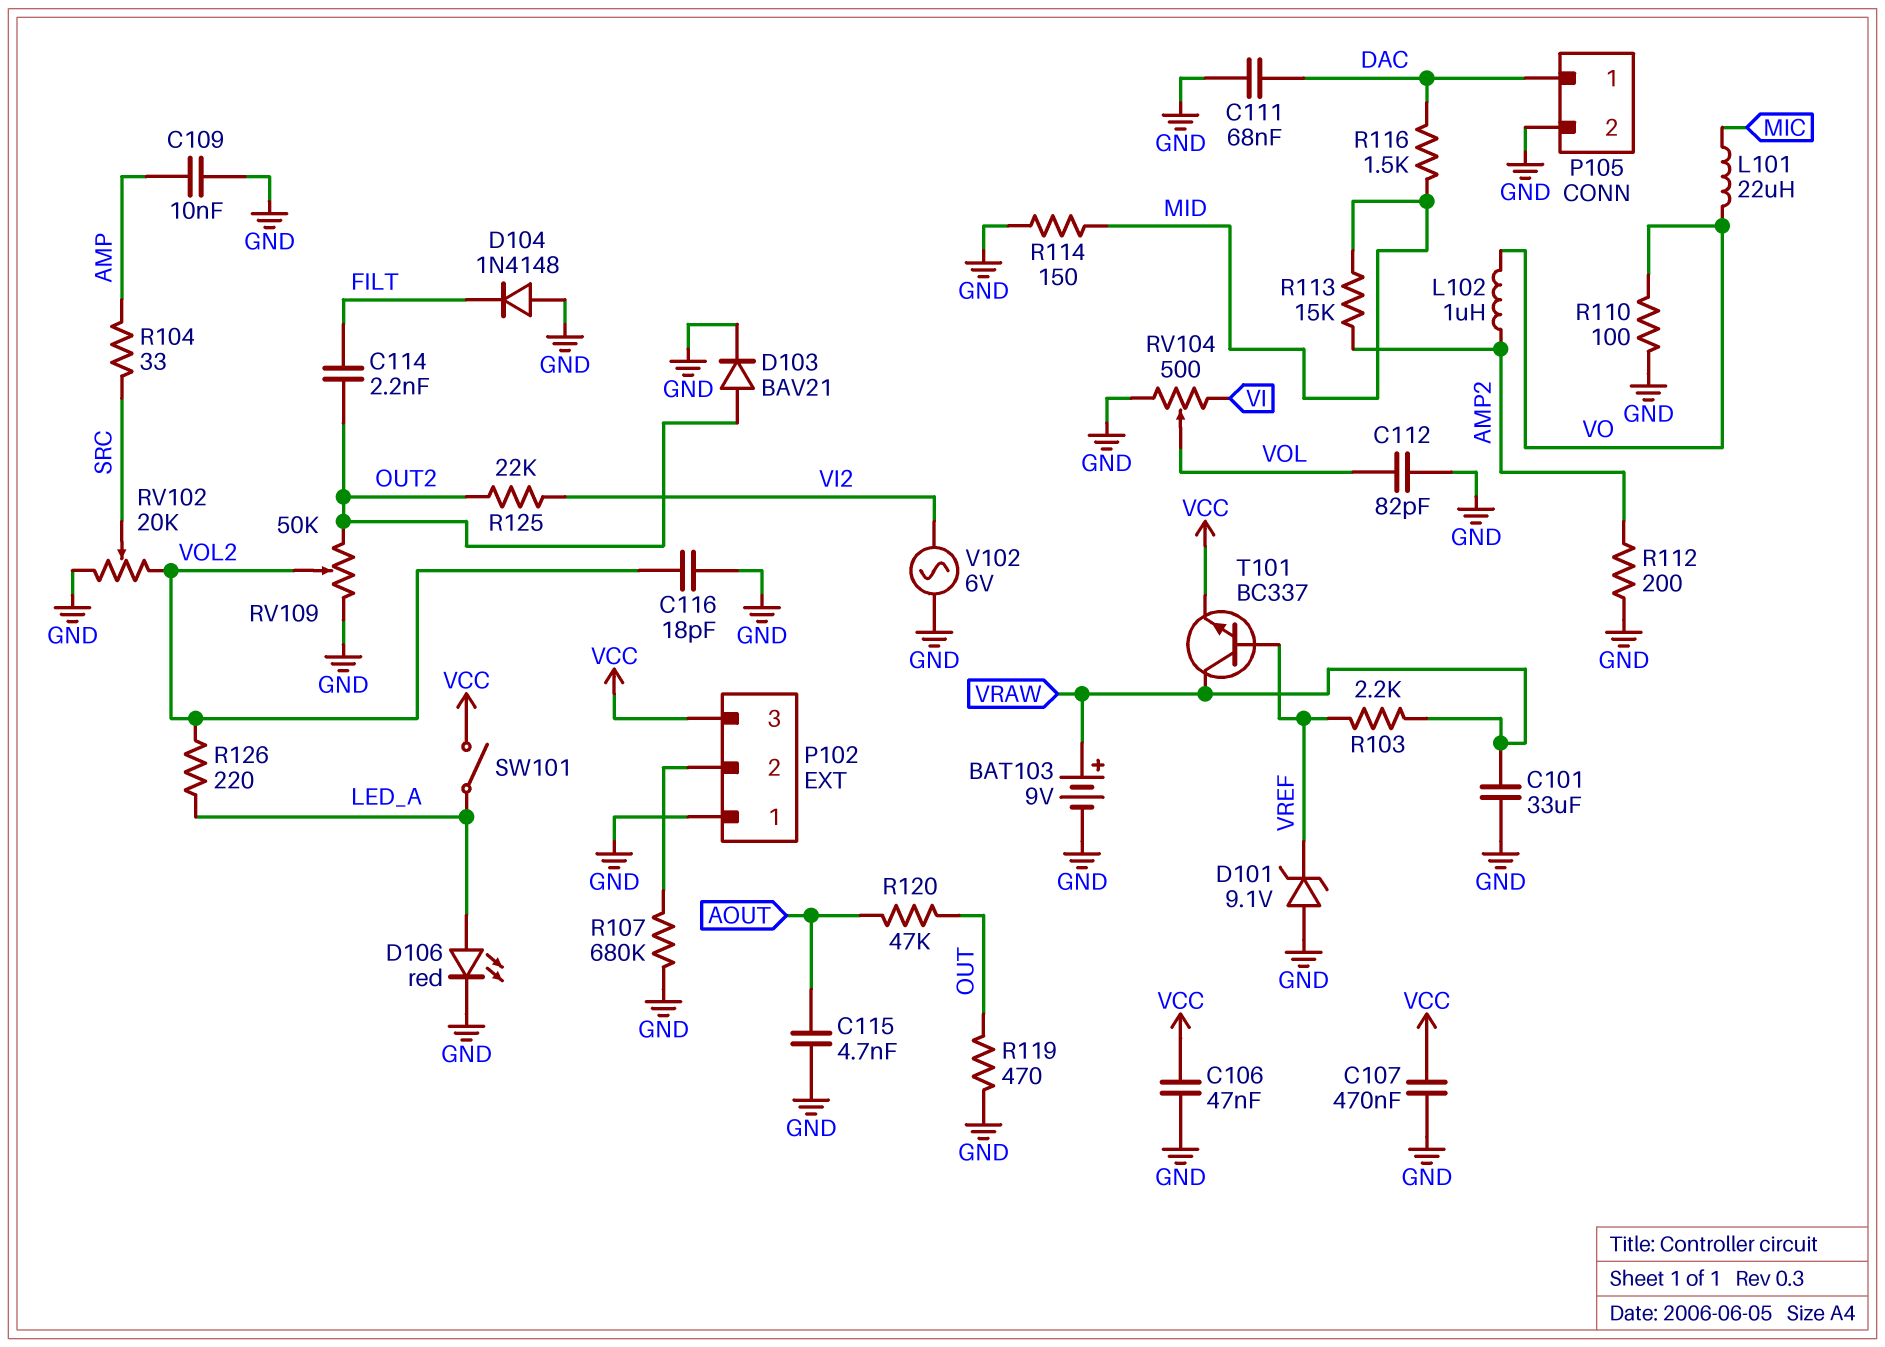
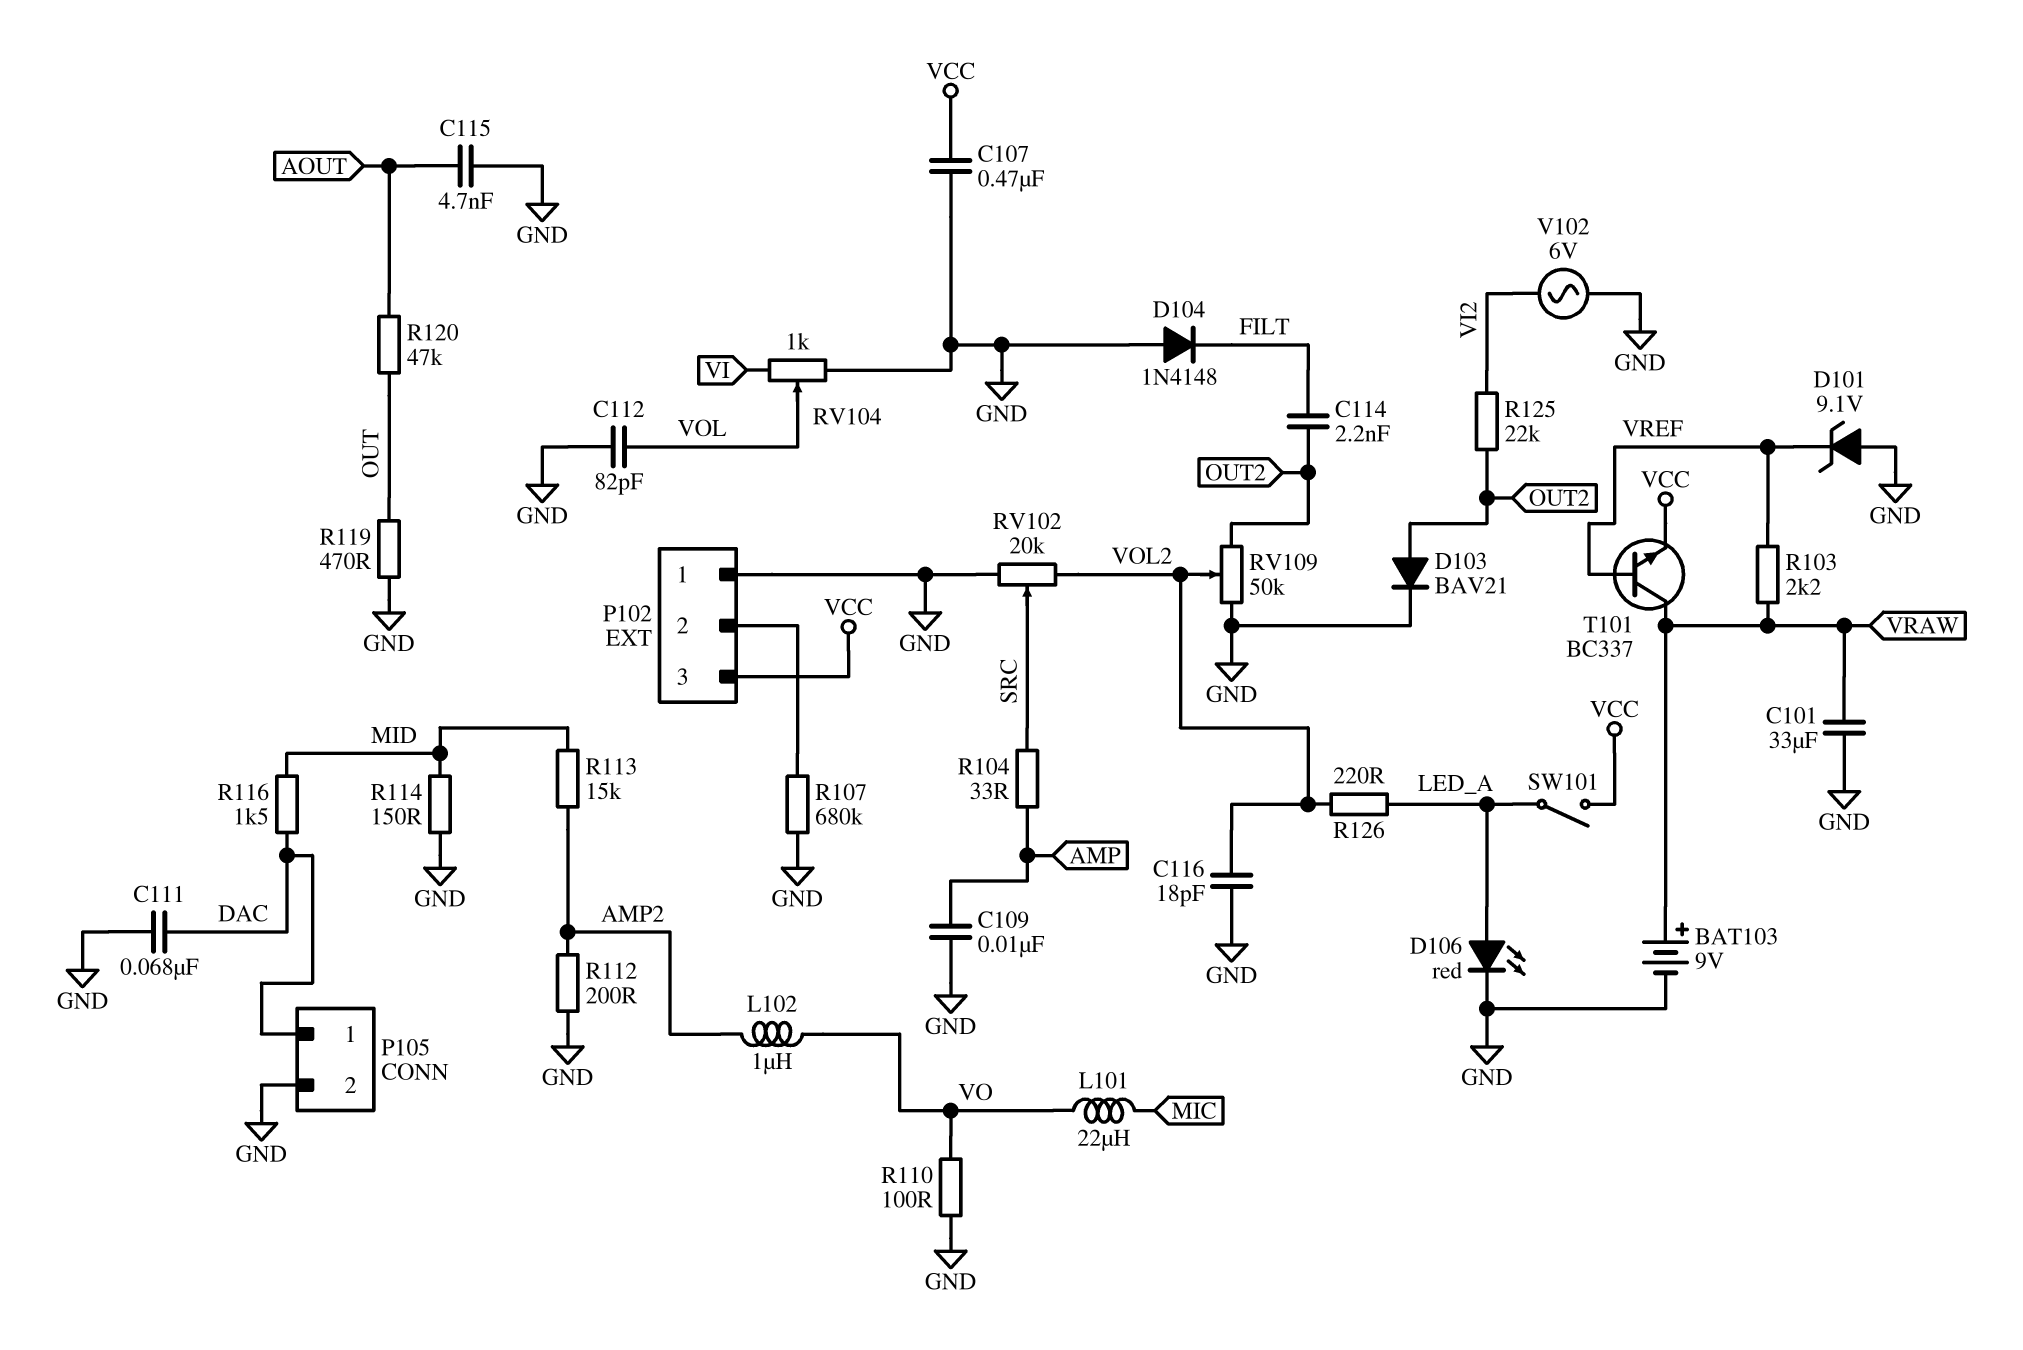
C106: 47nF (GND, VCC) -> none
RV104: 500 (GND, VI, wiper VOL) -> 1k (GND, VI, wiper VOL)

